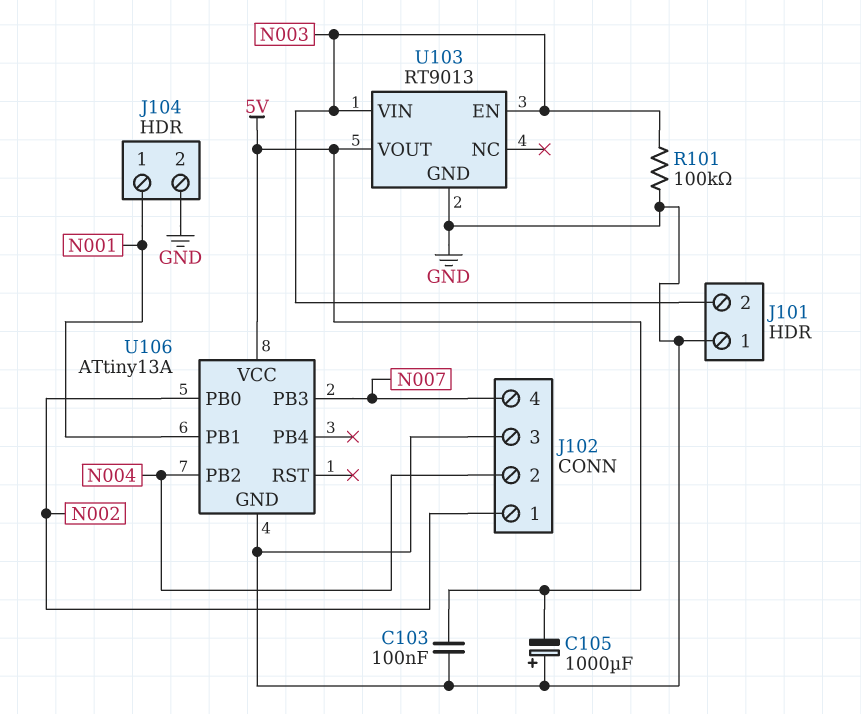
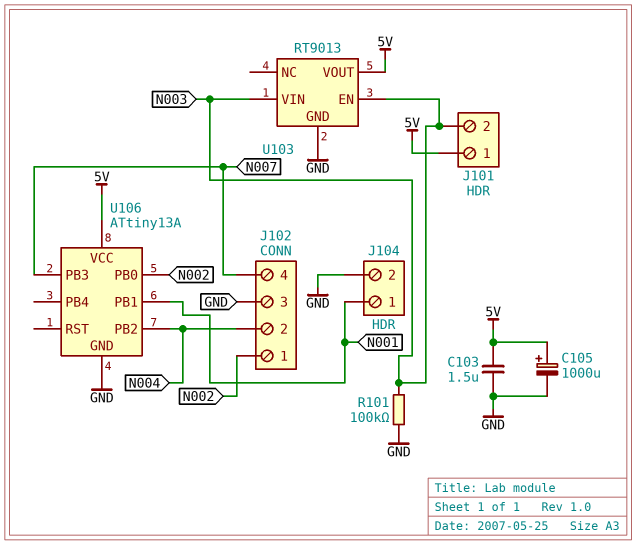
C103: 100nF (5V, GND) -> 1.5uF (5V, GND)
C105: 1000uF (plus GND, minus 5V) -> 1000uF (plus 5V, minus GND)
J101 pin 1: GND -> 5V

